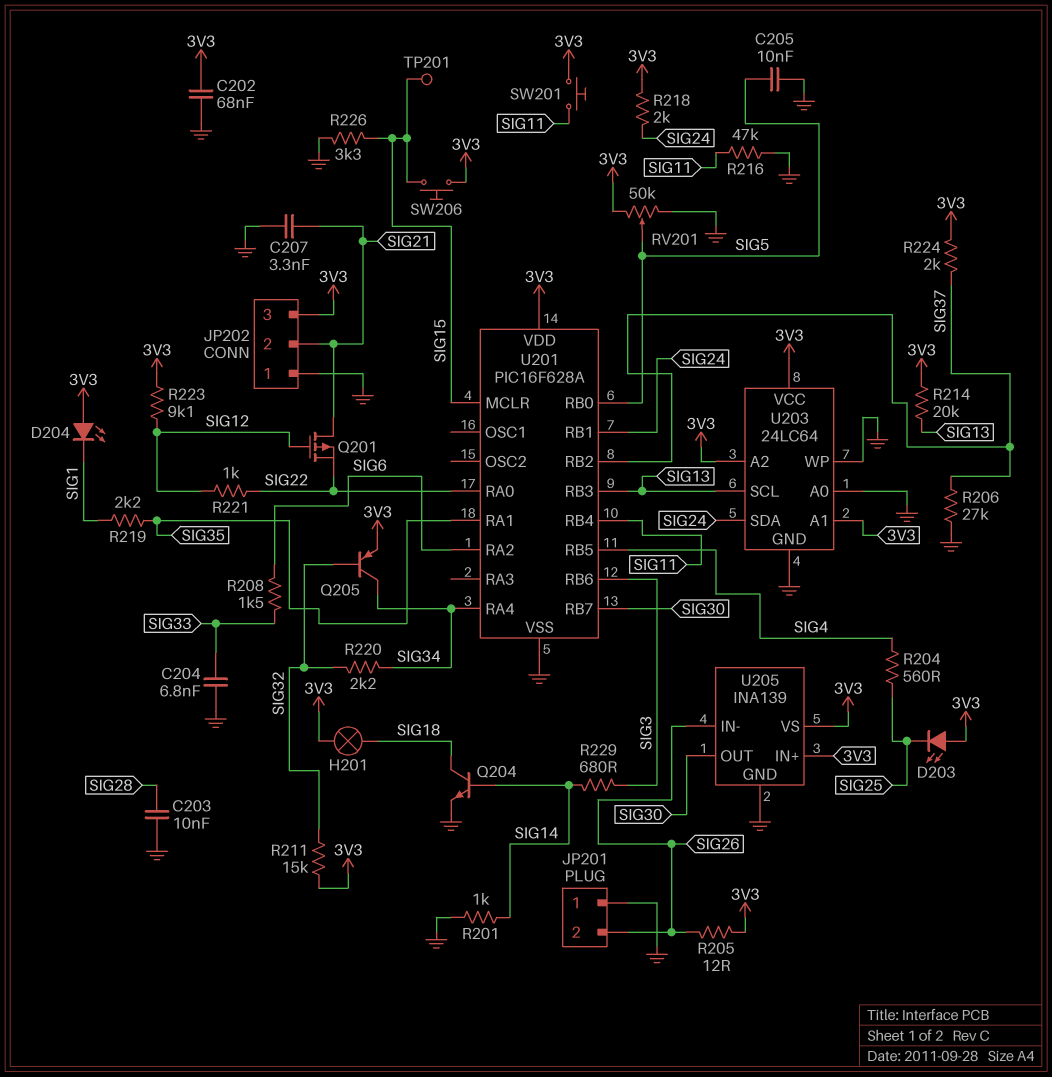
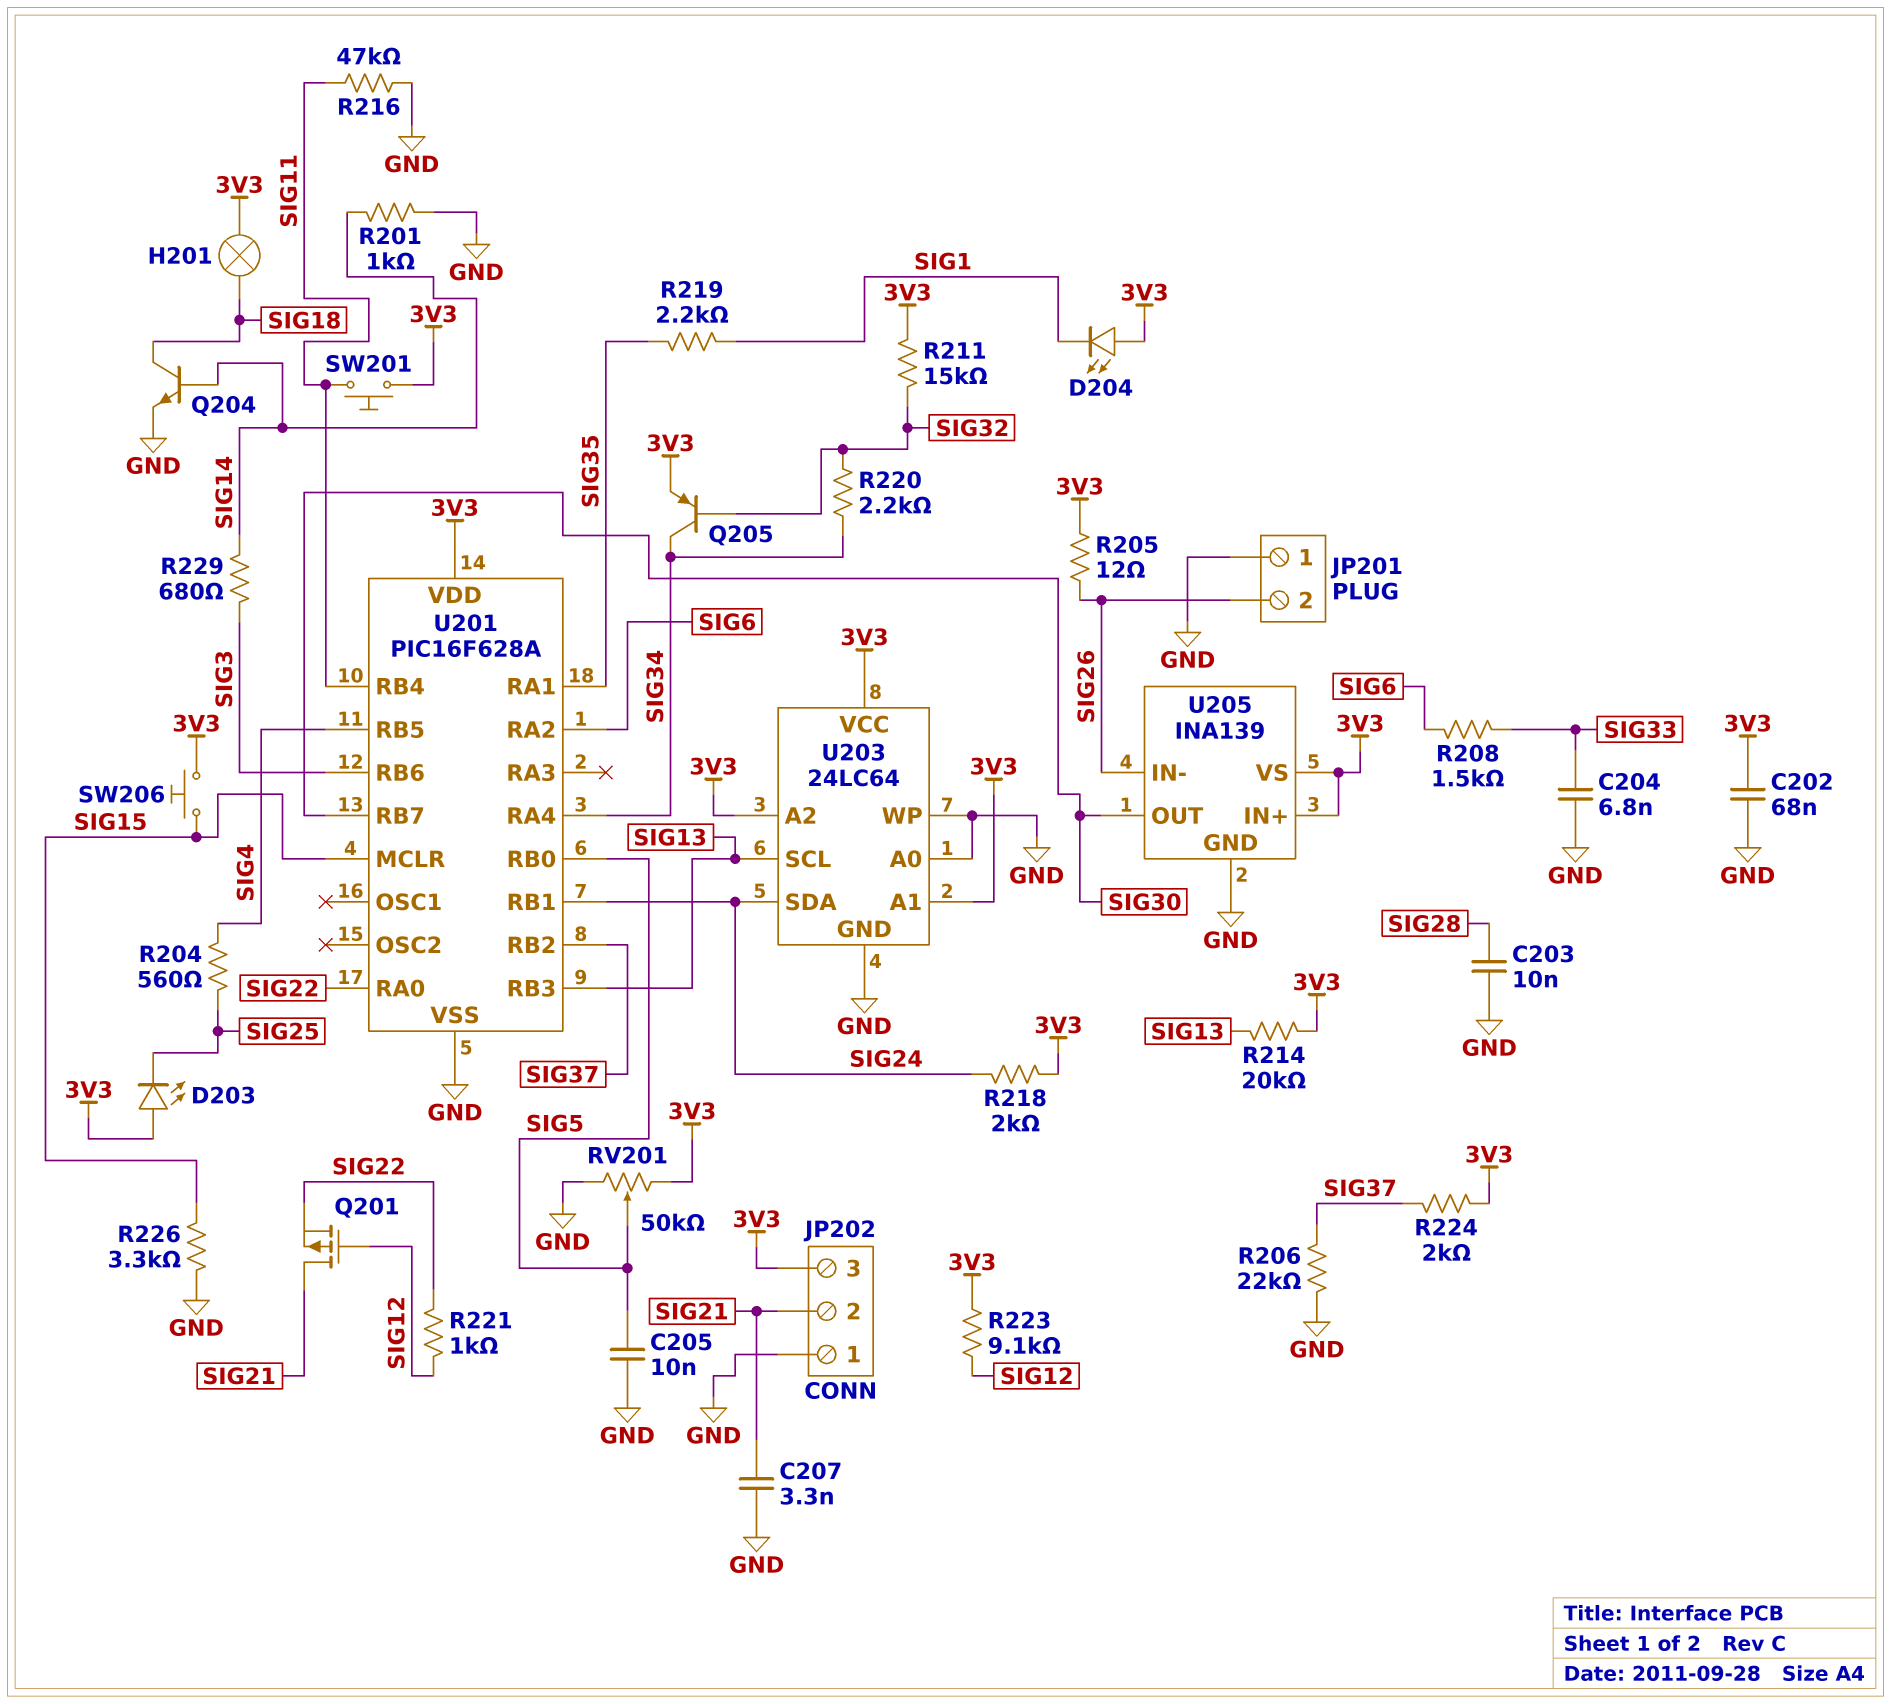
R206: 27k (GND, SIG37) -> 22k (GND, SIG37)
TP201: test point (SIG15) -> none

